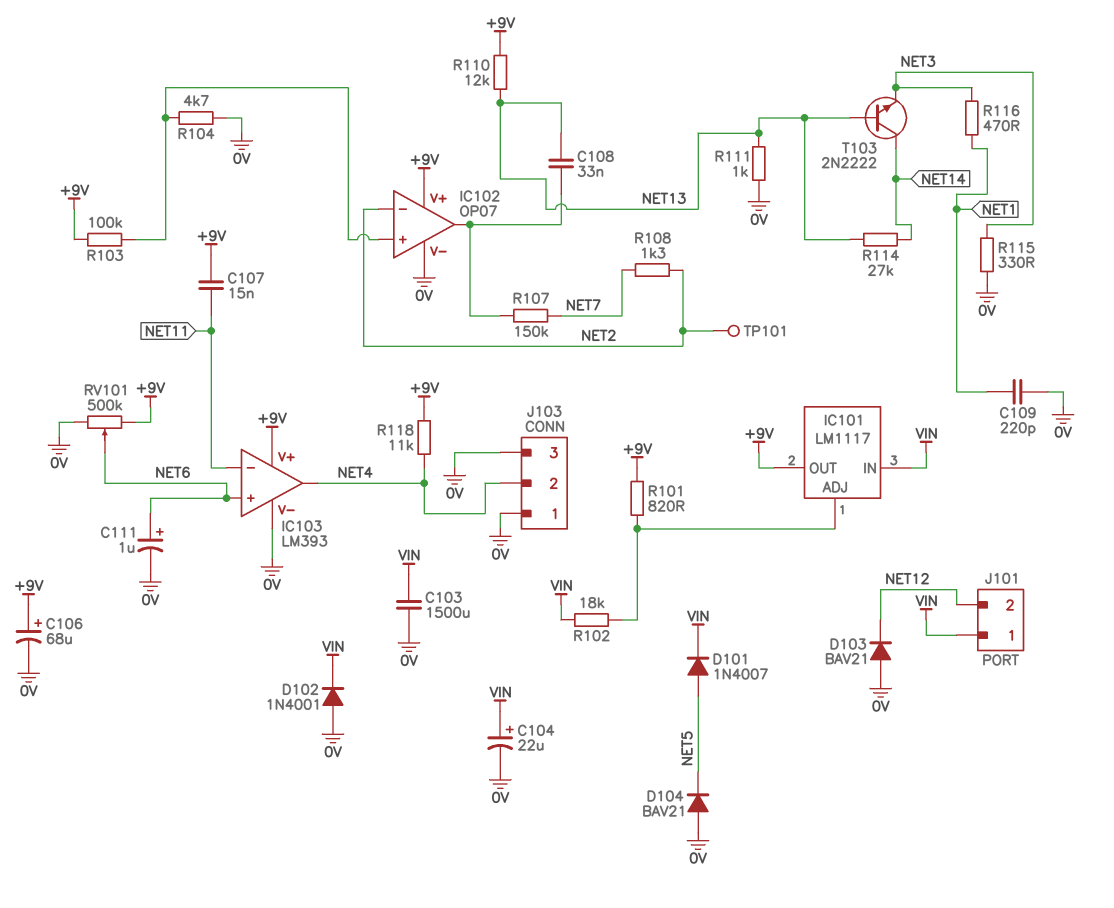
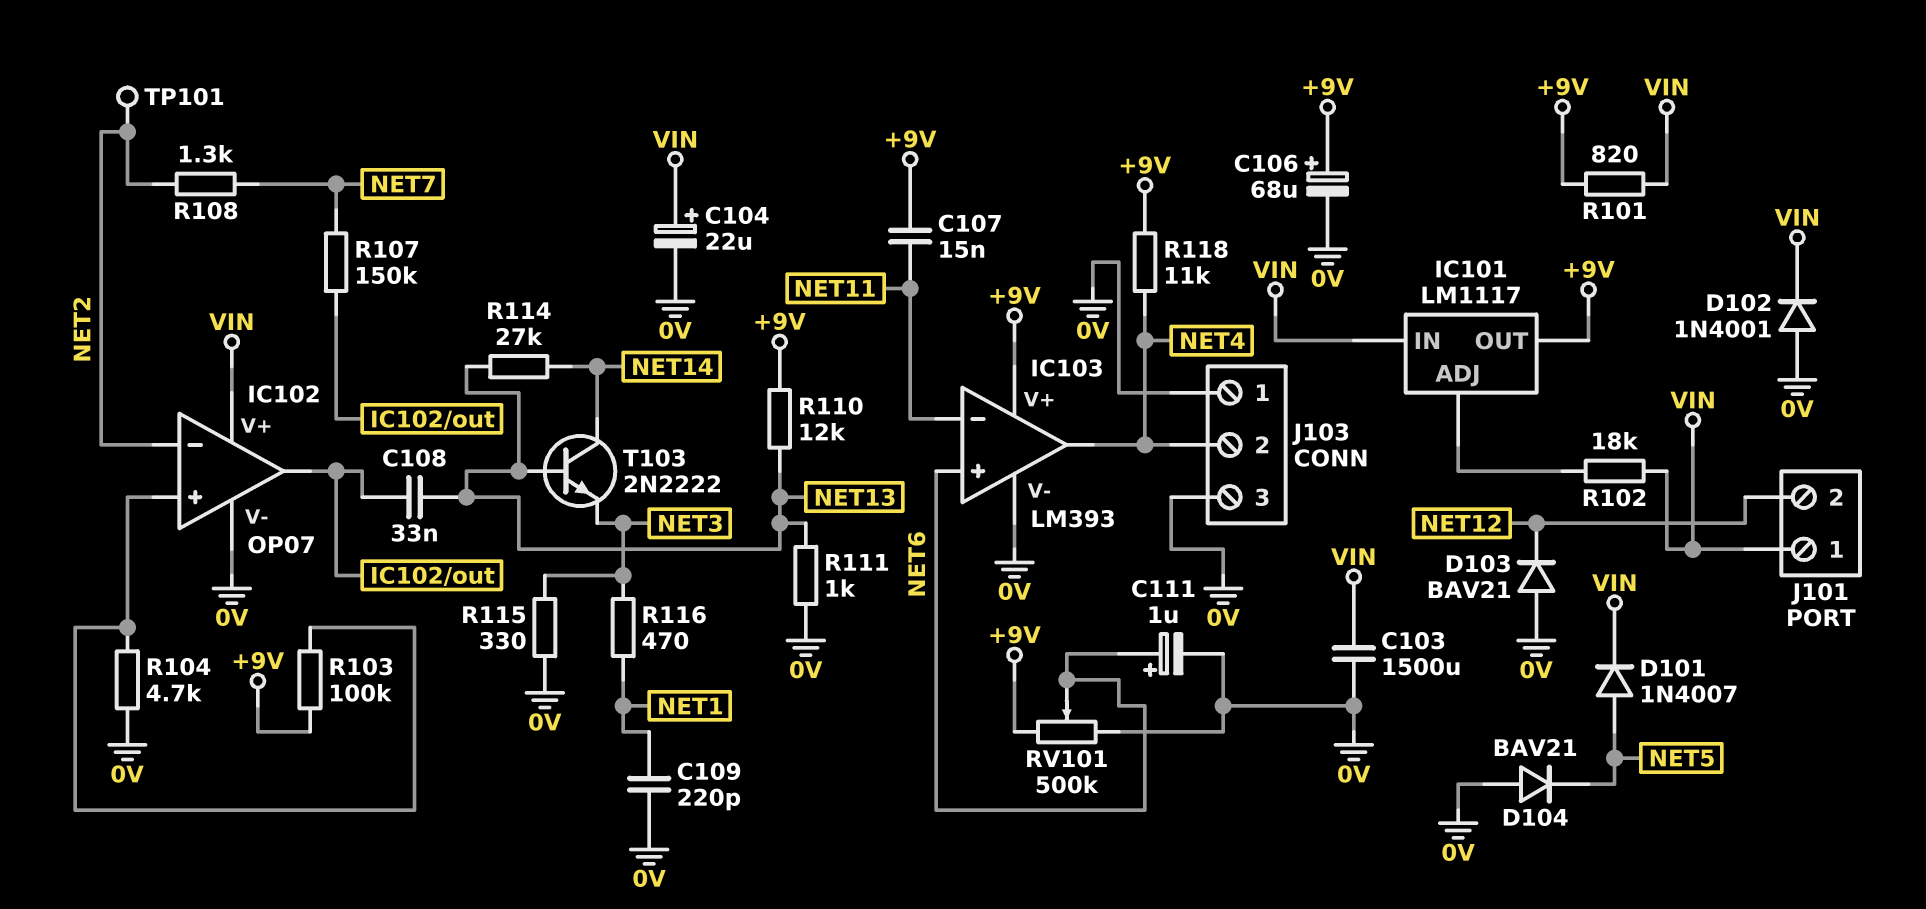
IC102 pin V+: +9V -> VIN
R101: 820 (+9V, IC101/ADJ) -> 820 (+9V, VIN)

